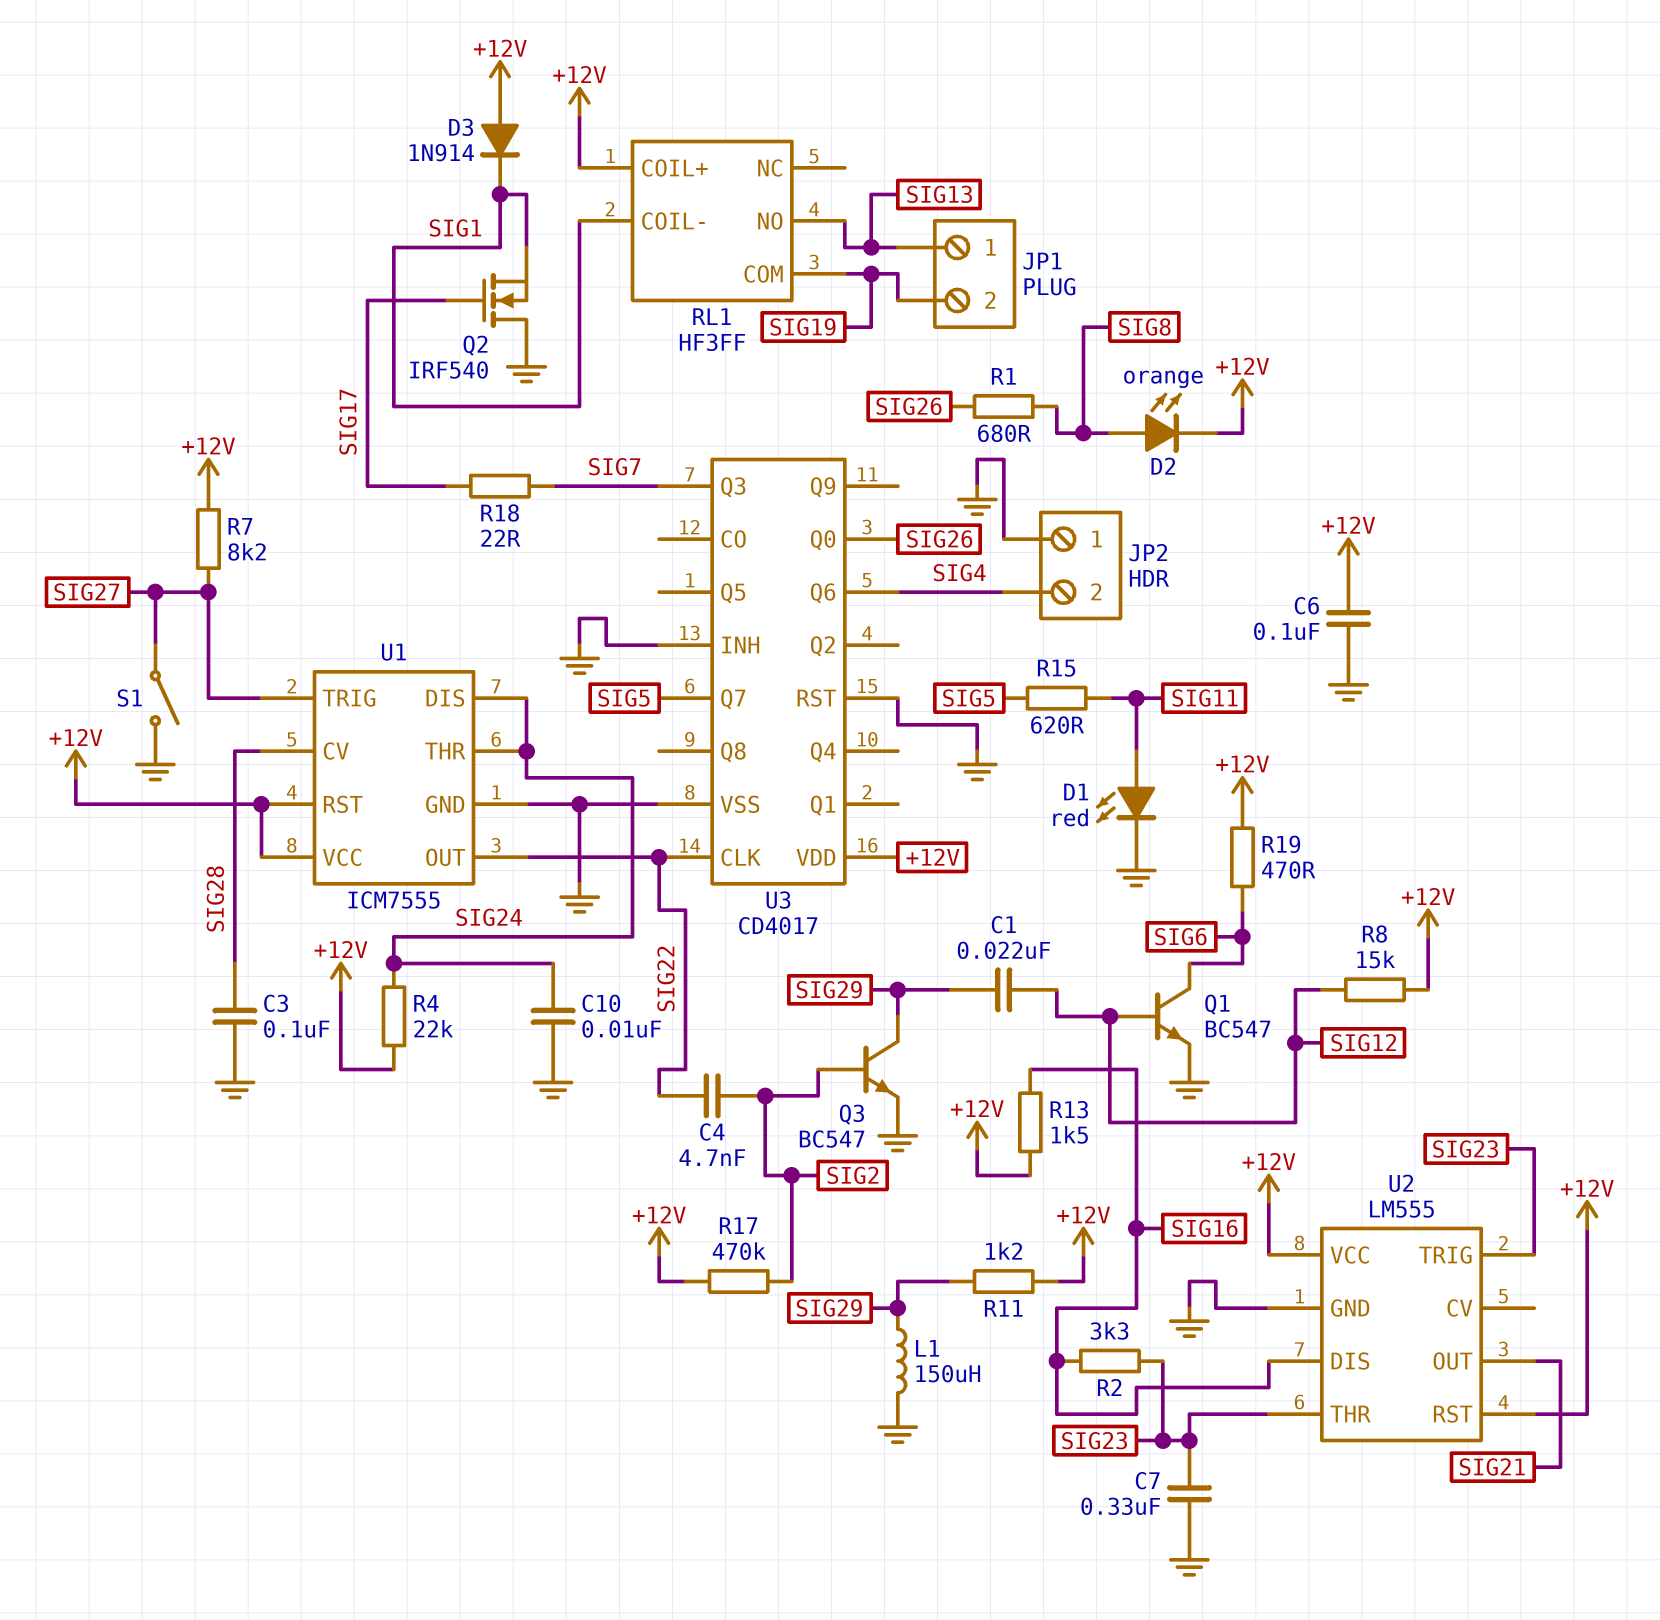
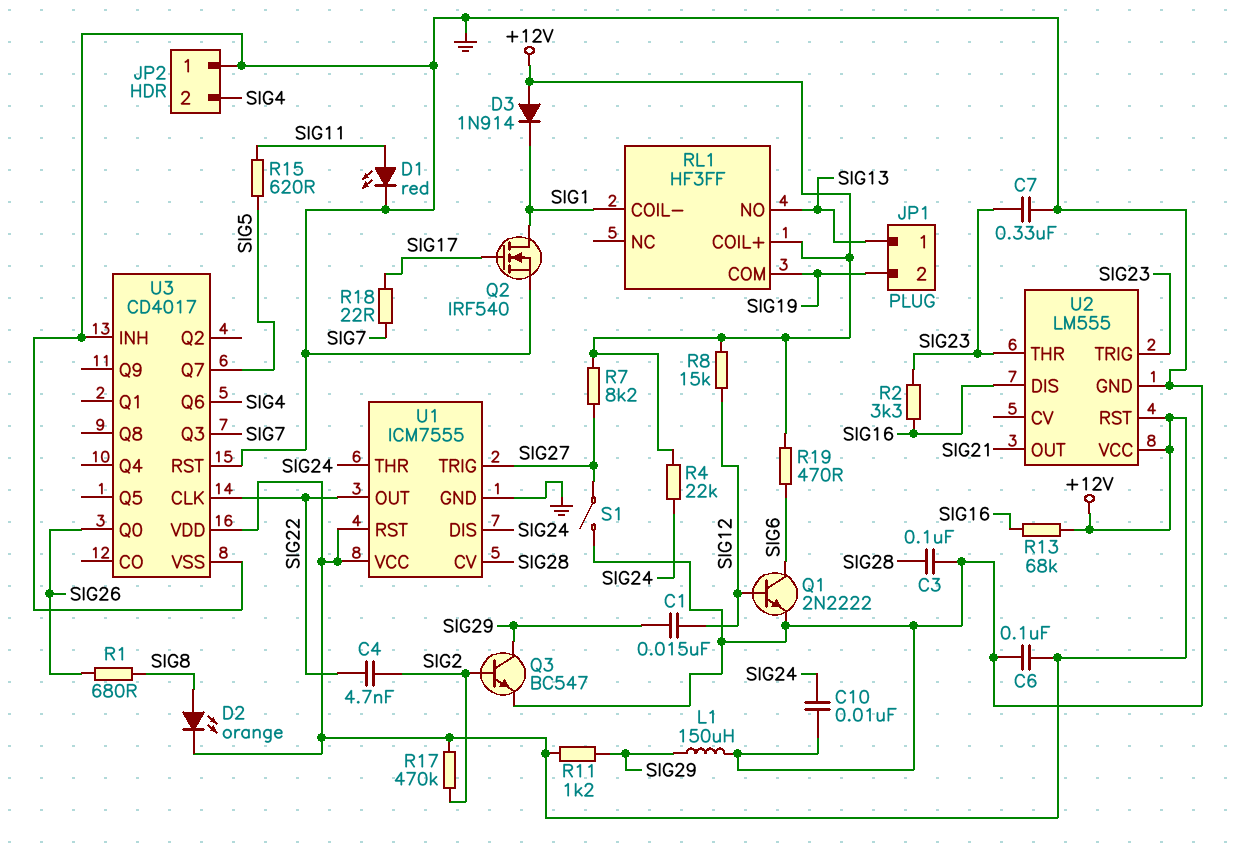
C1: 22nF (SIG12, SIG29) -> 15nF (SIG12, SIG29)
Q1: NPN BC547 (B SIG12, C SIG6, E GND) -> NPN 2N2222 (B SIG12, C SIG6, E GND)
Q2: NMOS IRF540 (G SIG17, D GND, S SIG1) -> NMOS IRF540 (G SIG17, D SIG1, S GND)
R13: 1.5k (+12V, SIG16) -> 68k (+12V, SIG16)

